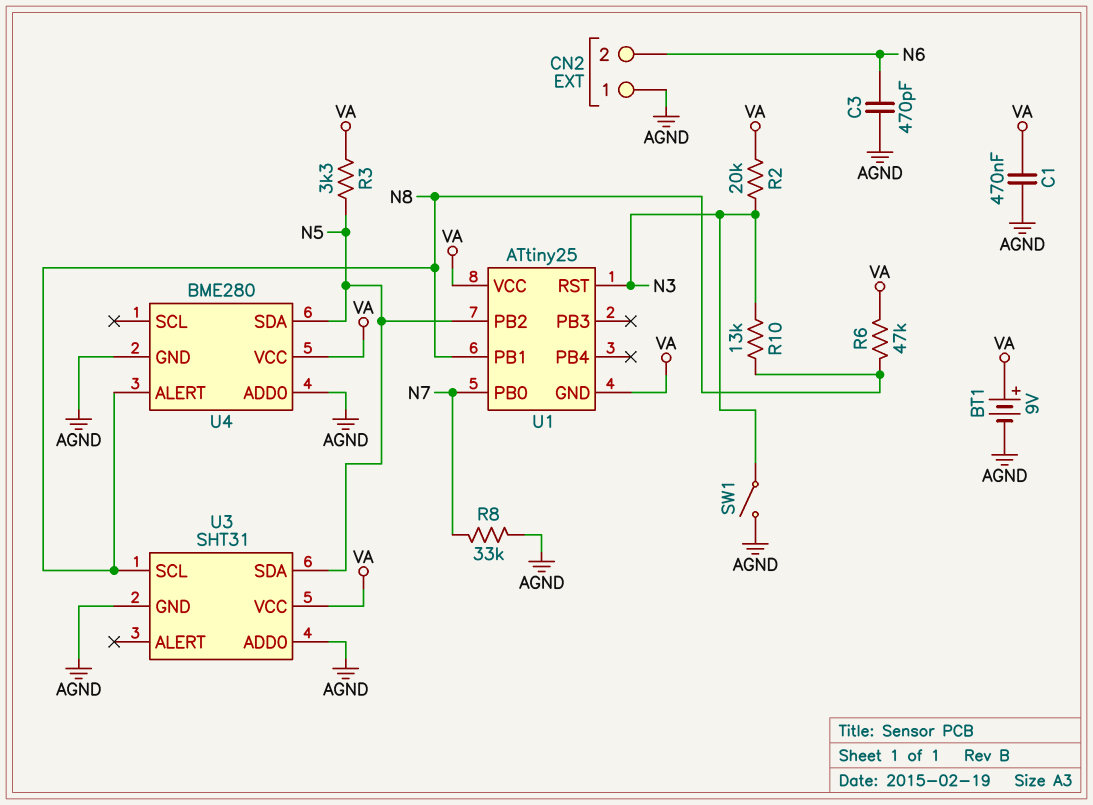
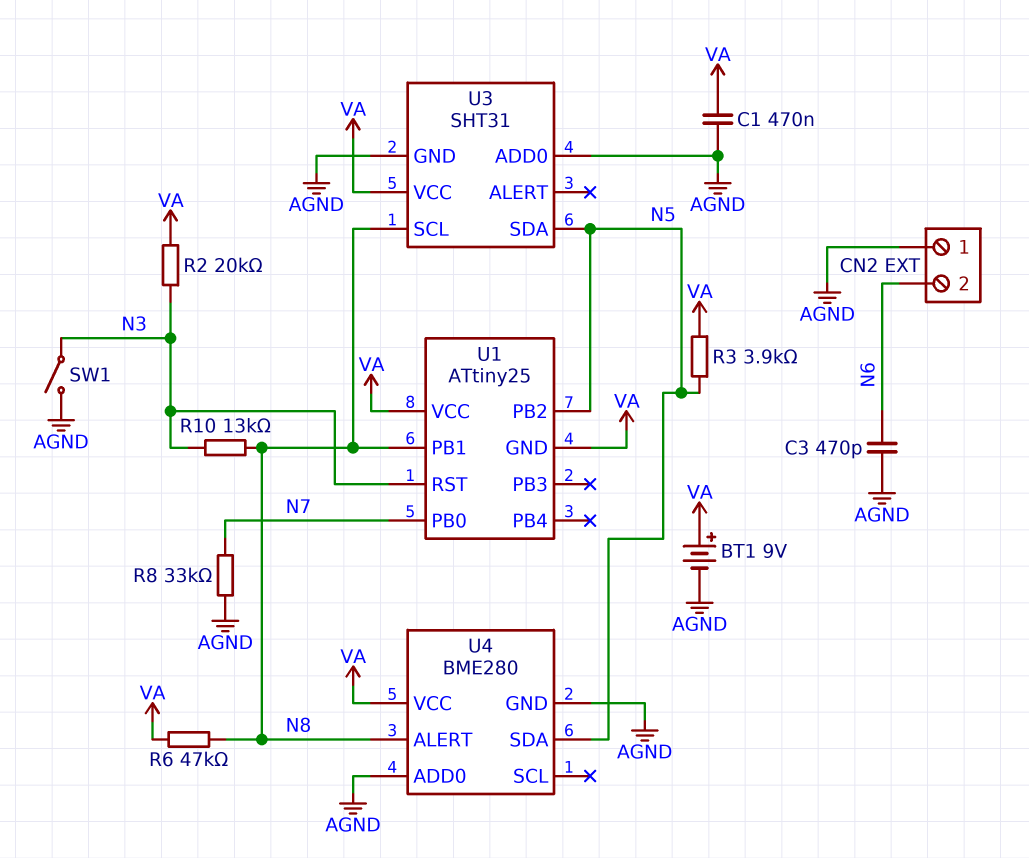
R3: 3.3k (N5, VA) -> 3.9k (N5, VA)

